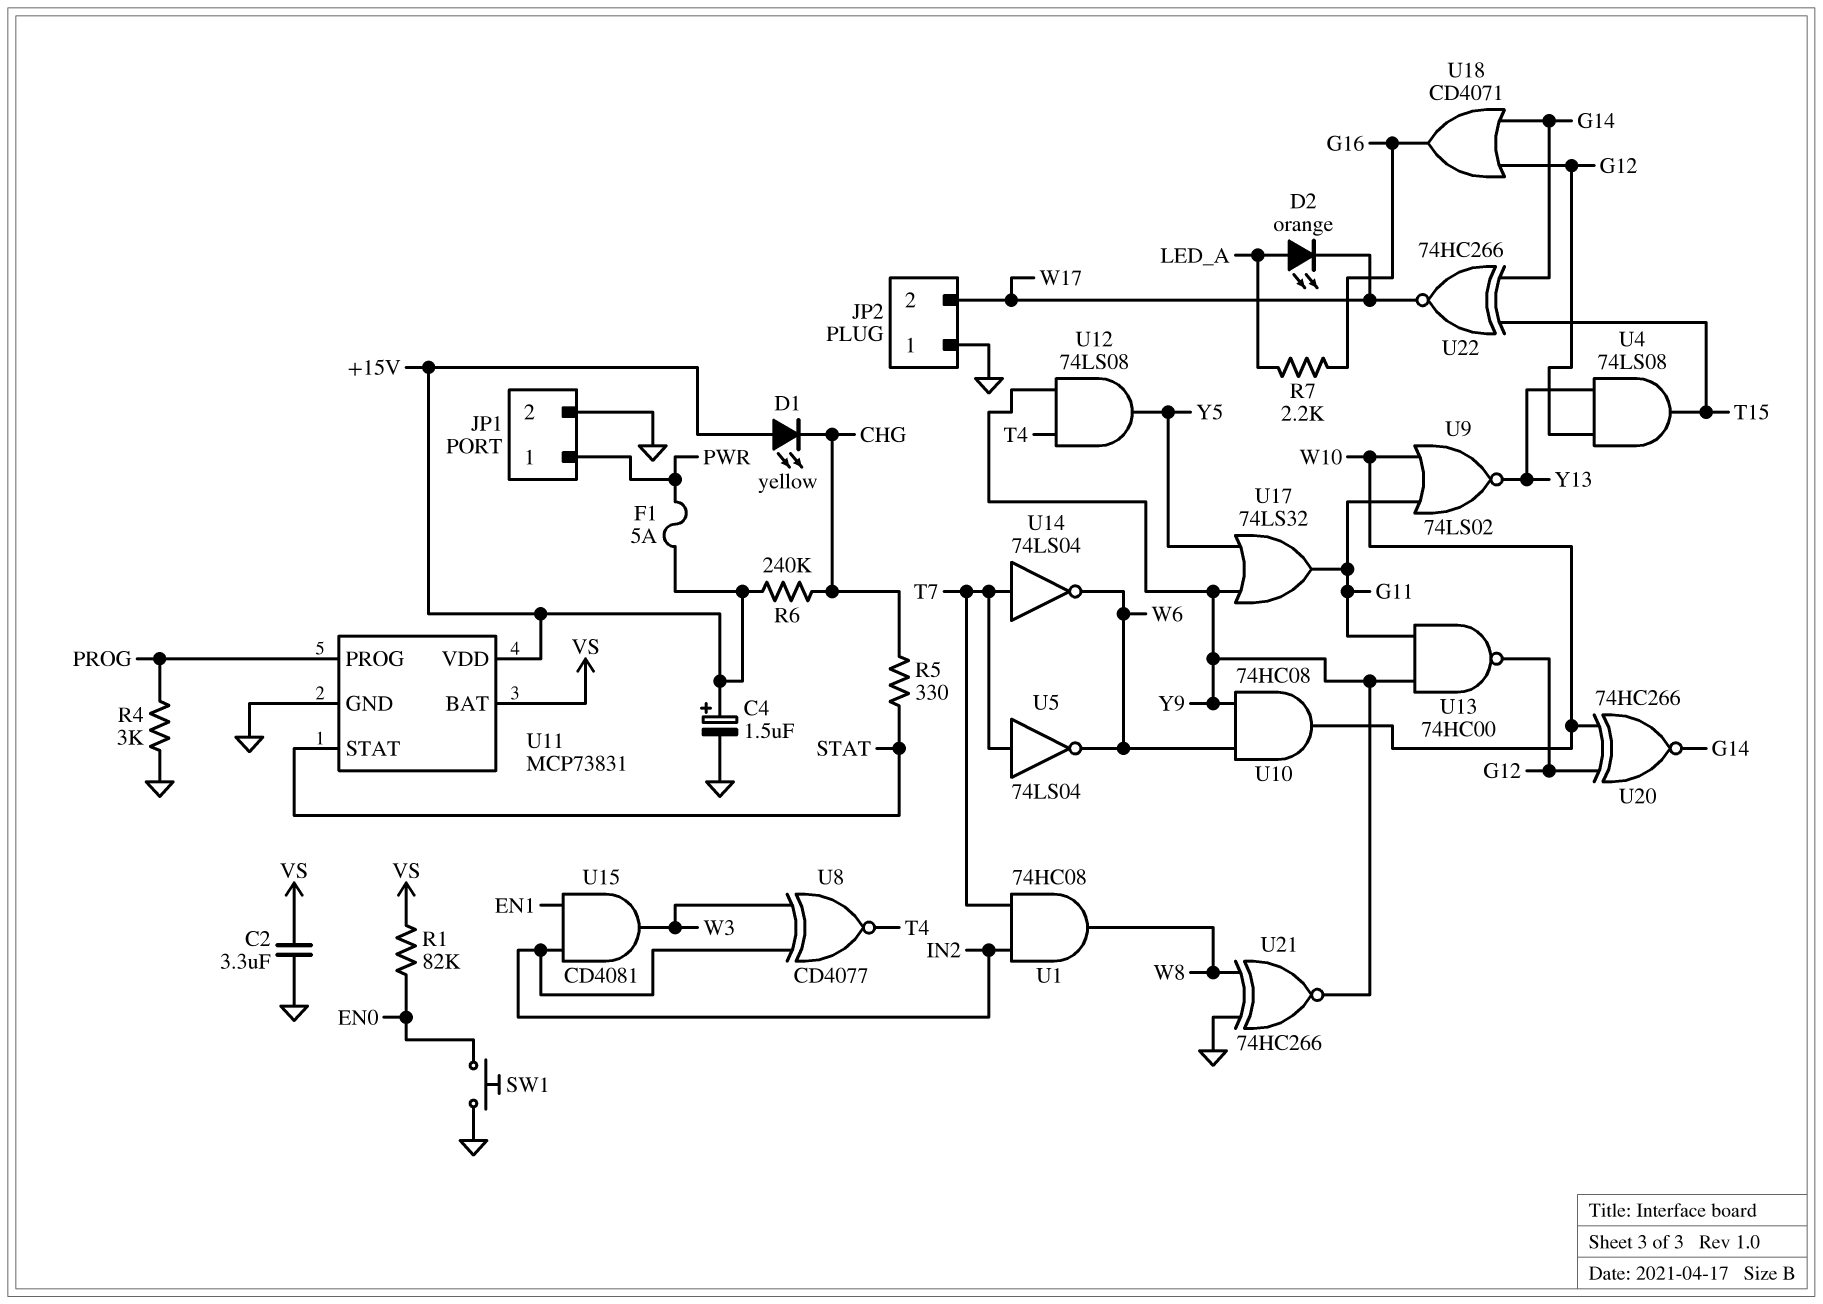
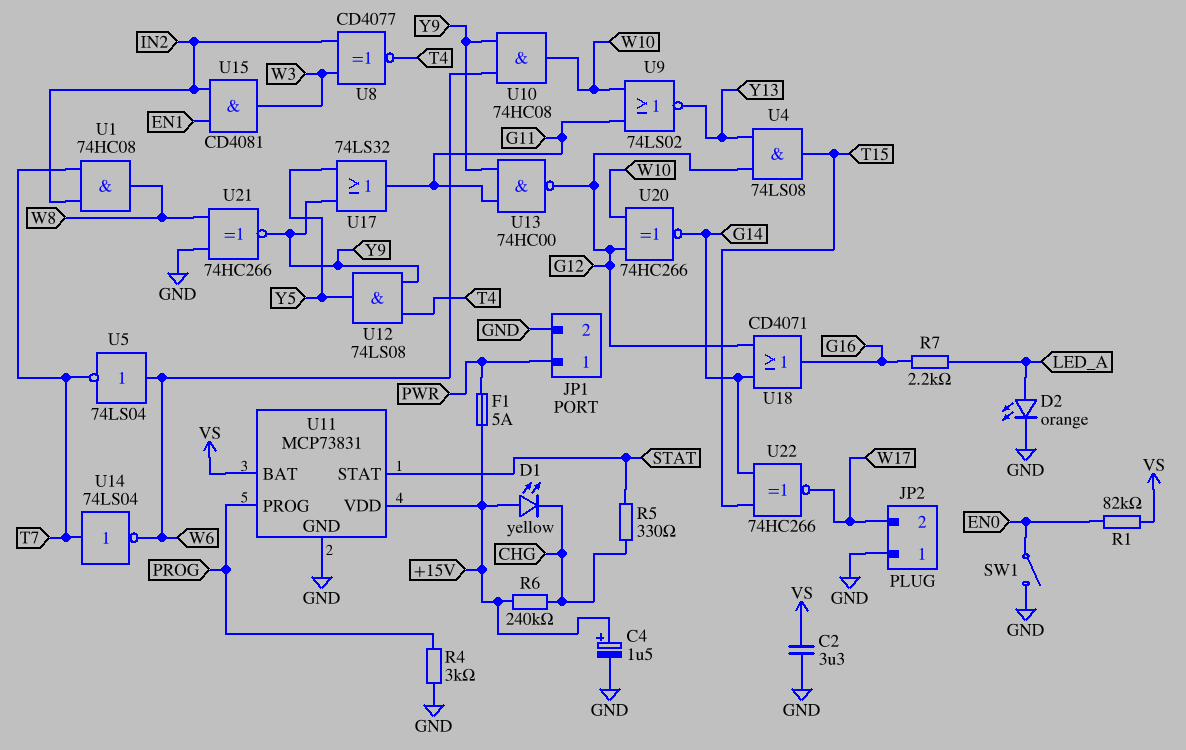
D2: LED orange (A LED_A, K W17) -> LED orange (A LED_A, K GND)
SW1: button (EN0, GND) -> switch (EN0, GND)
U5: NOT 74LS04 (in T7, out W6) -> NOT 74LS04 (in W6, out T7)

